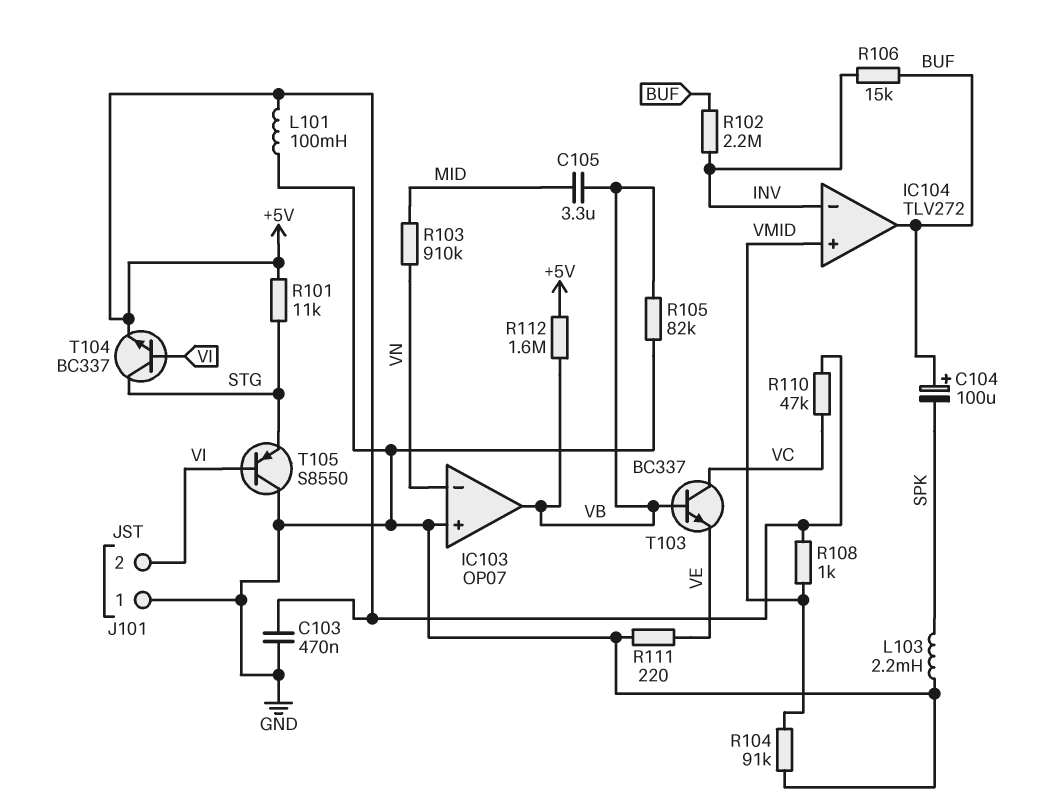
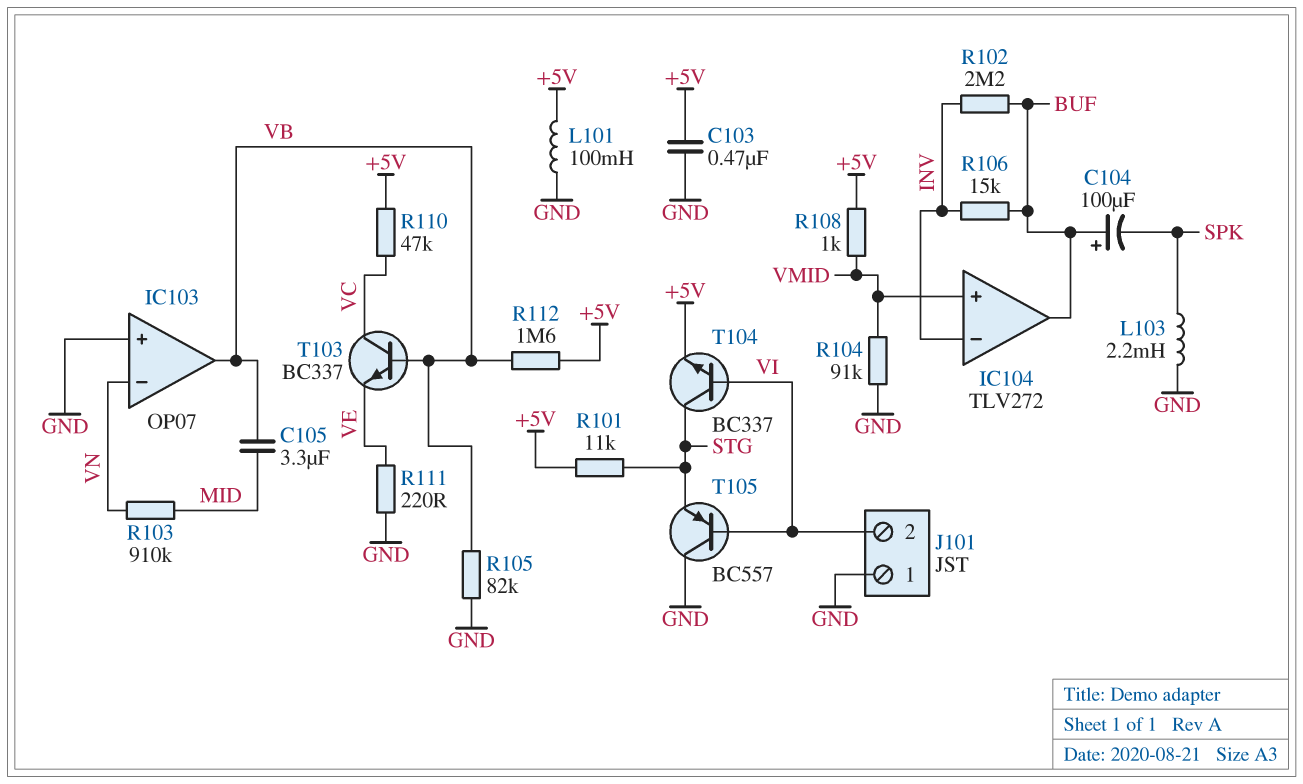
T105: PNP S8550 (B VI, C GND, E STG) -> PNP BC557 (B VI, C GND, E STG)

